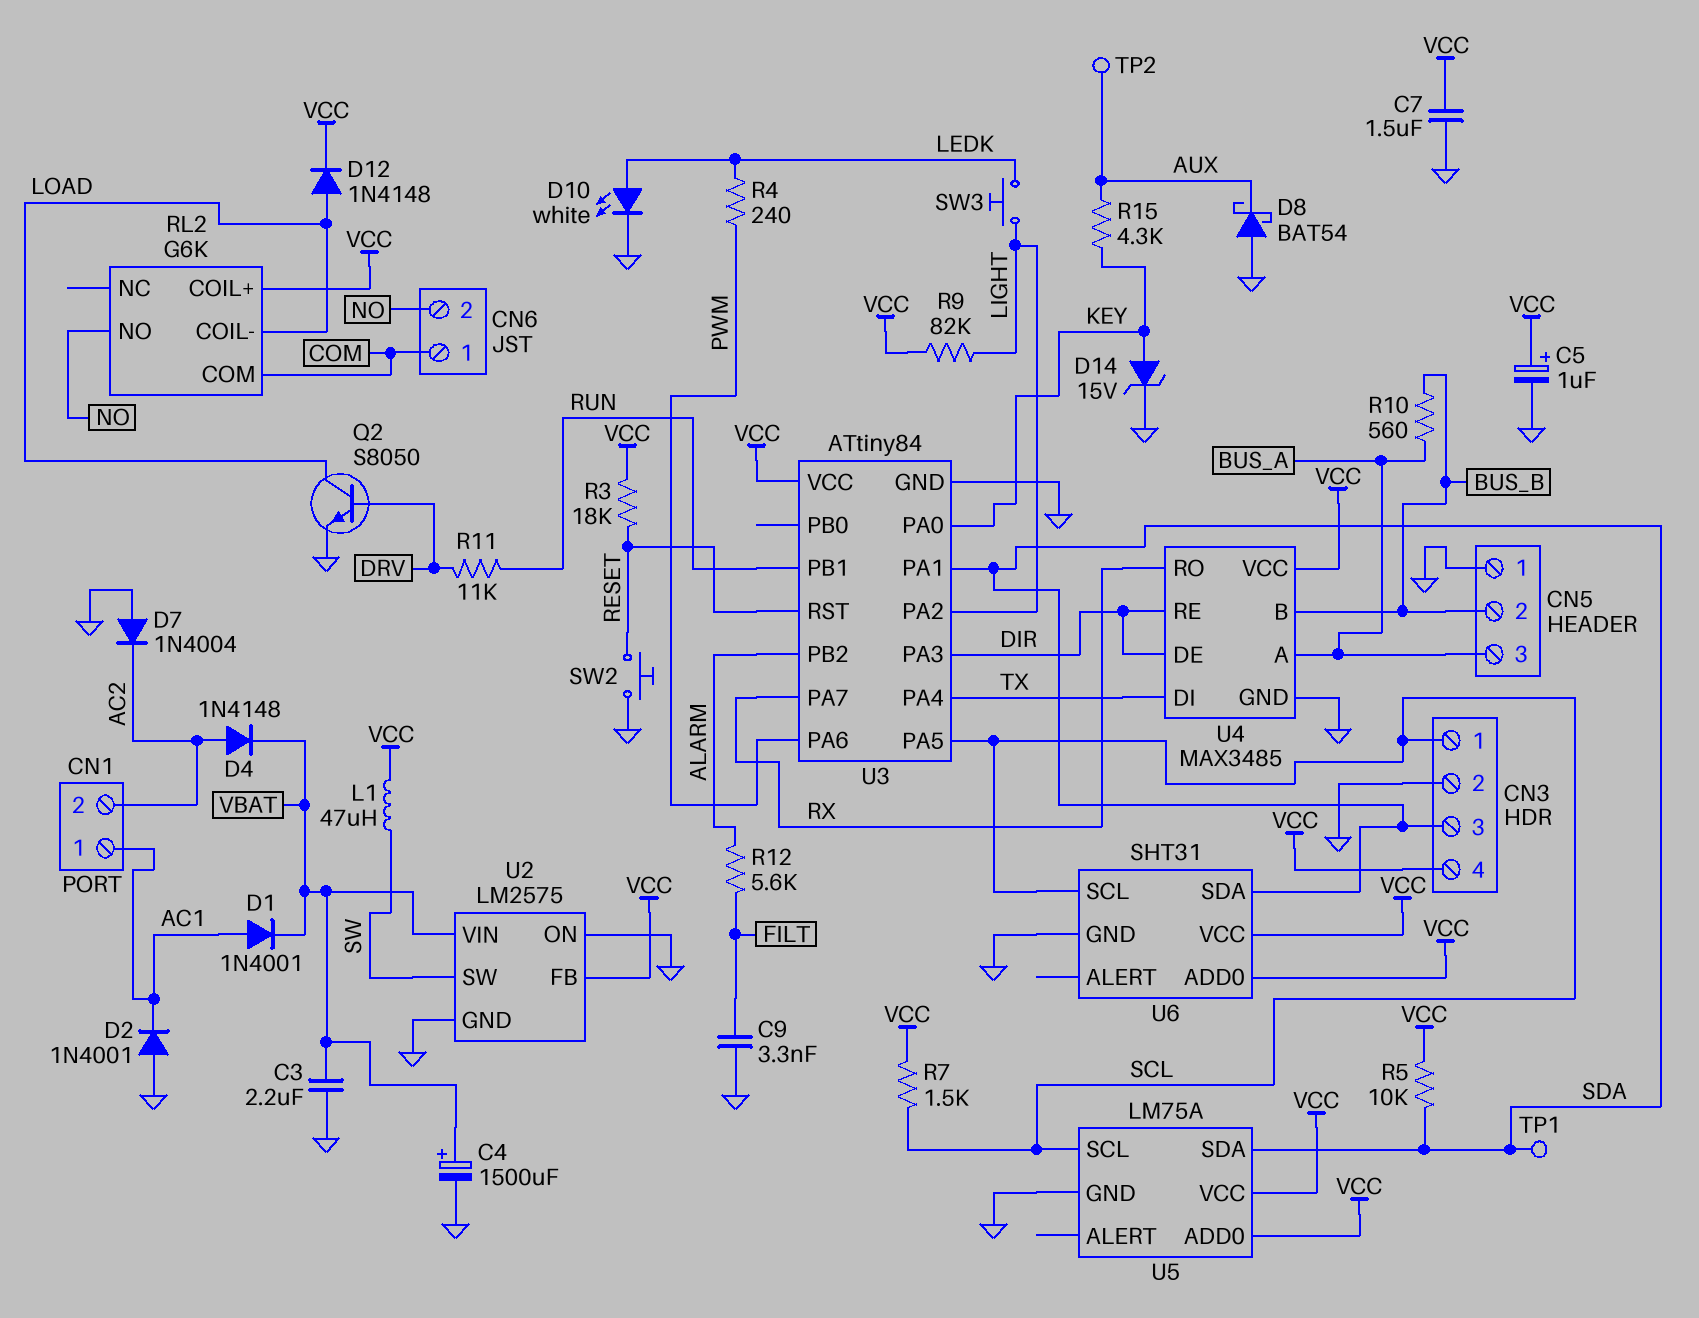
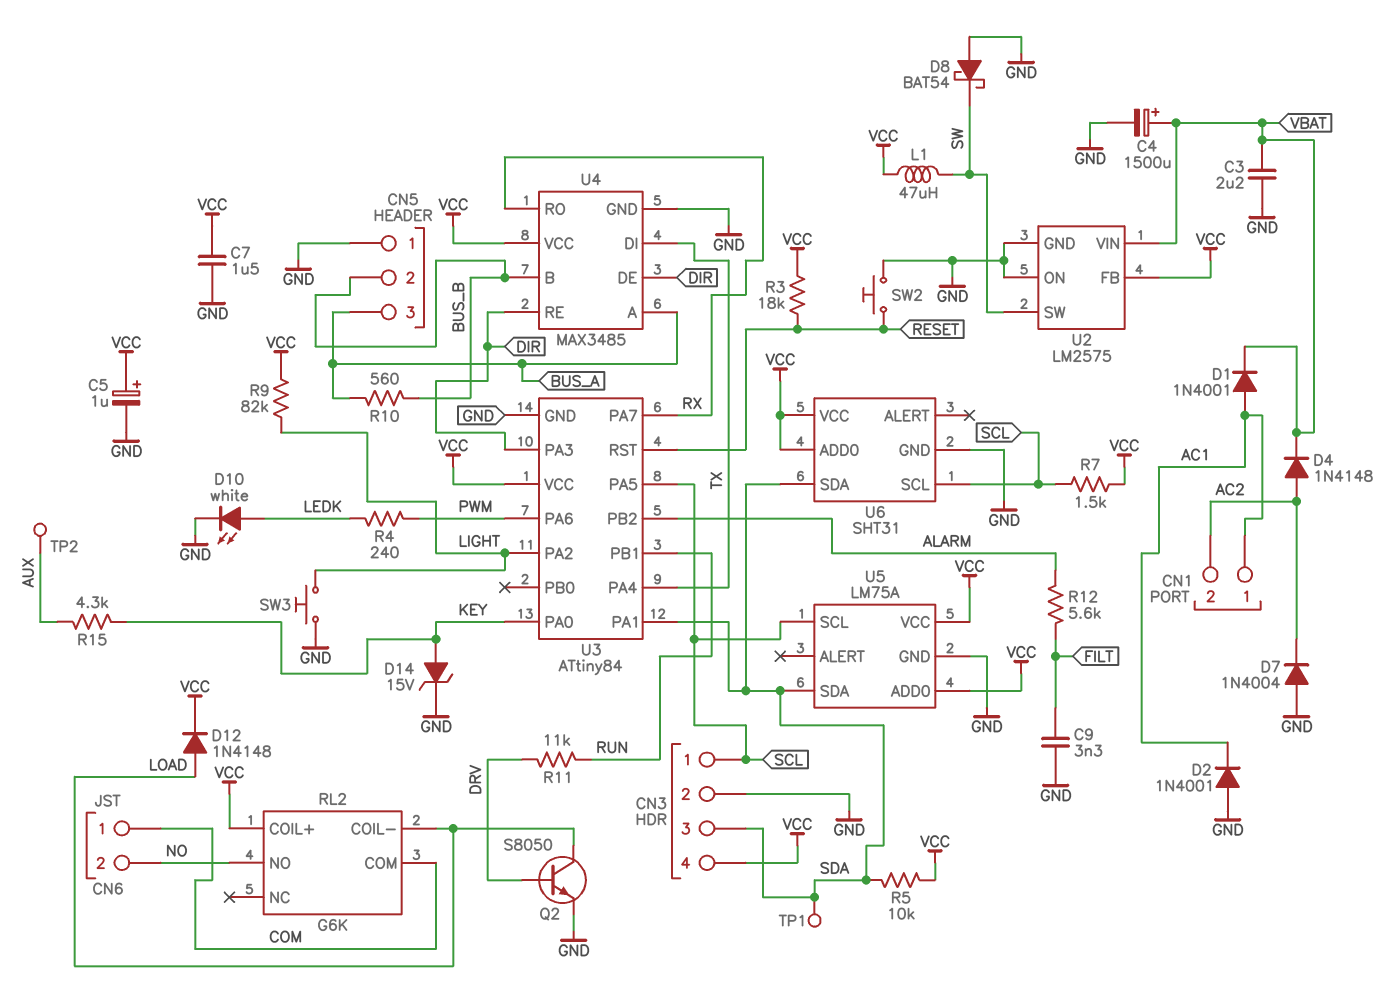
D8: schottky BAT54 (A GND, K AUX) -> schottky BAT54 (A GND, K SW)
SW3: button (LEDK, LIGHT) -> button (GND, LIGHT)

